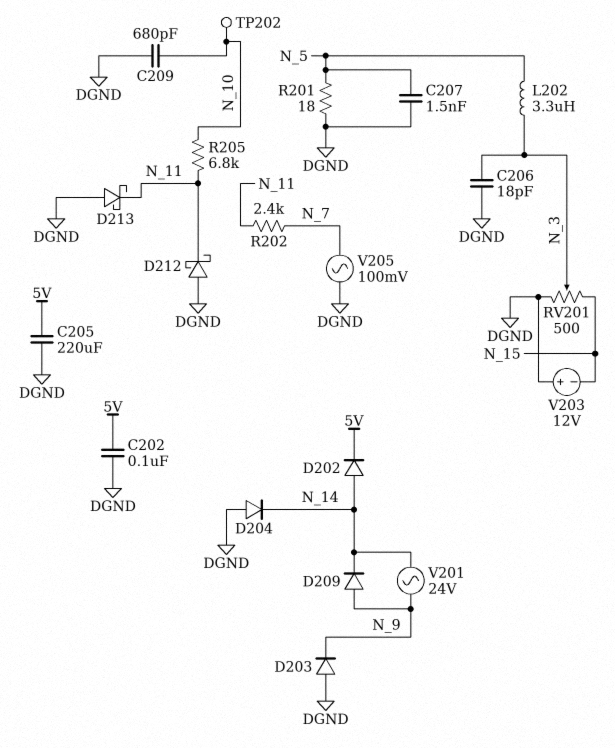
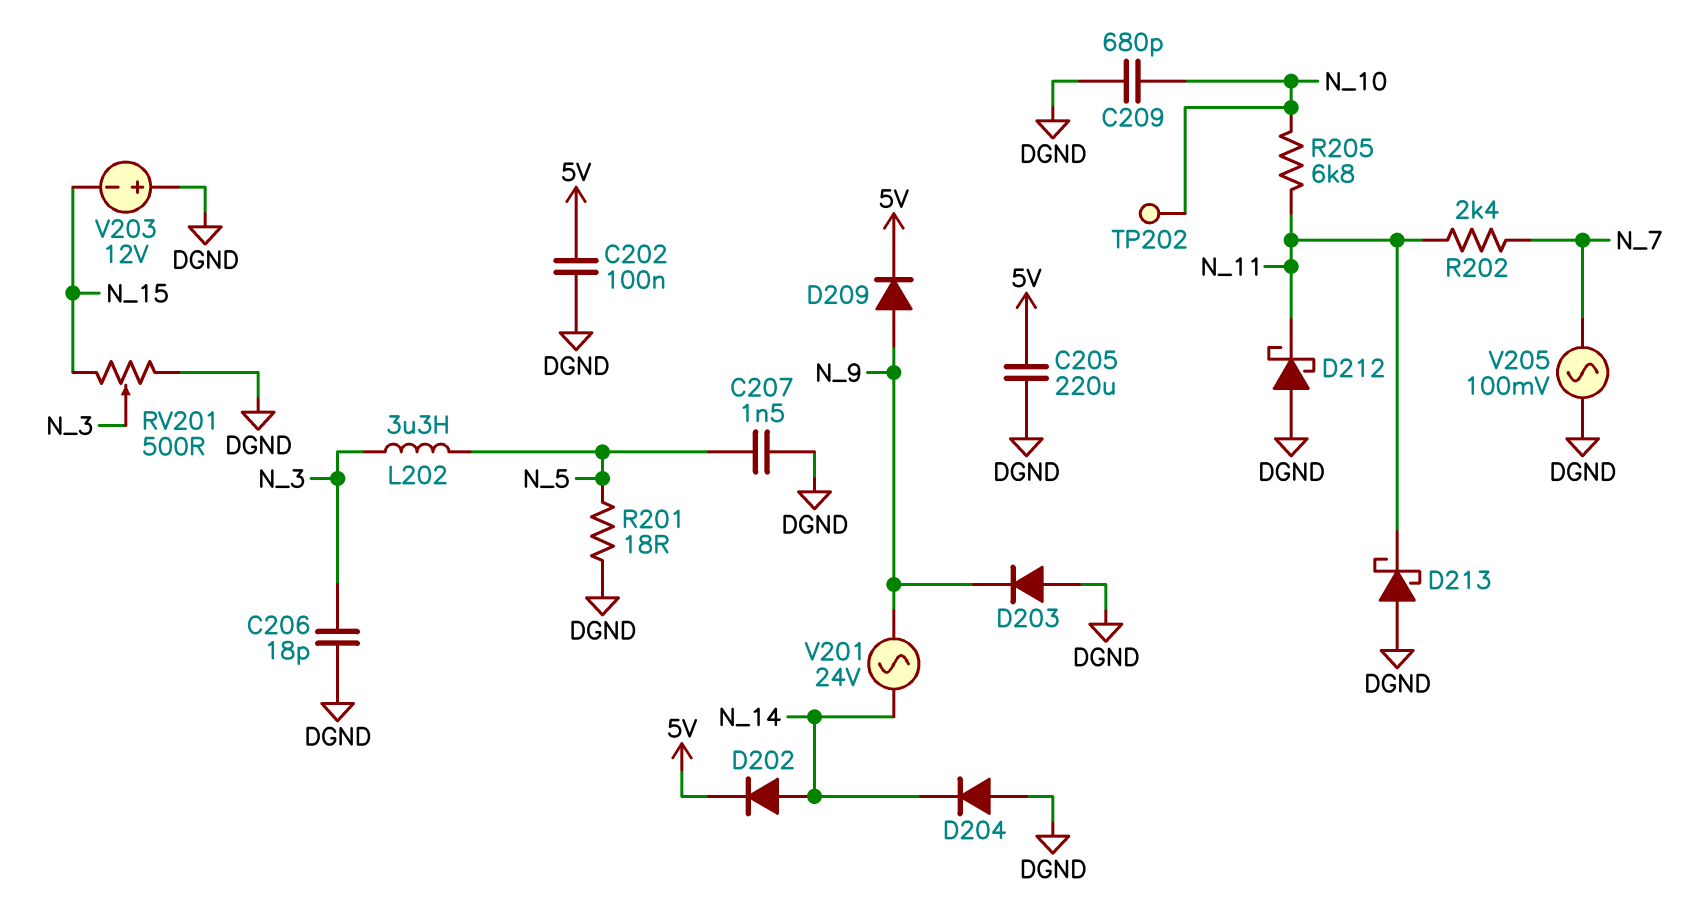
D209: diode (A N_9, K N_14) -> diode (A N_9, K 5V)

